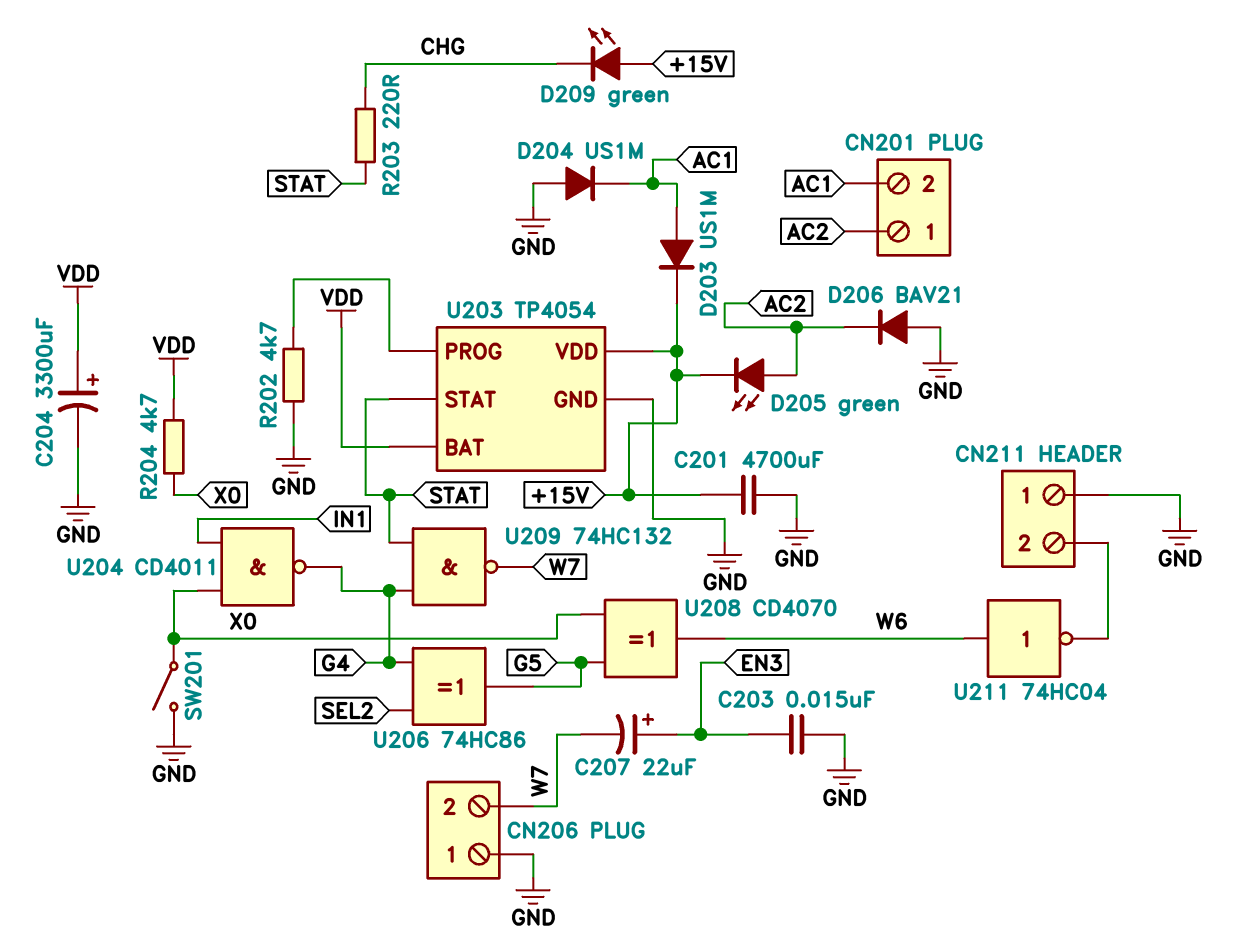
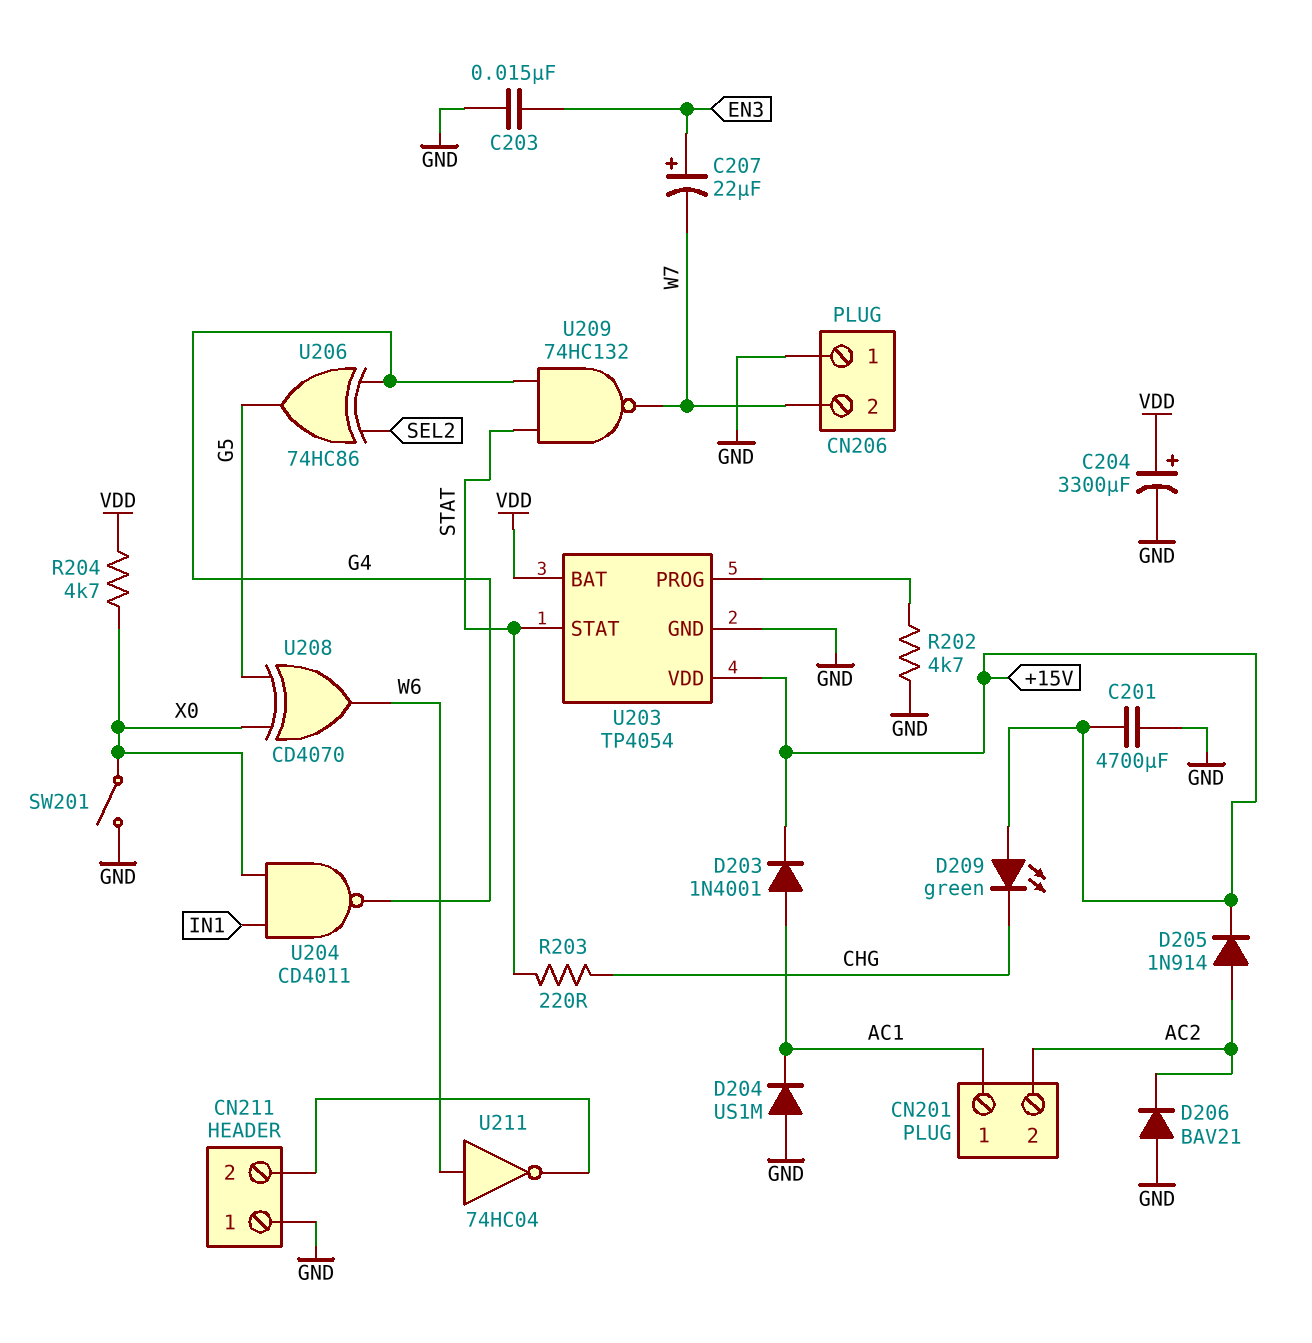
CN201 pin 1: AC2 -> AC1
CN201 pin 2: AC1 -> AC2
D203: diode US1M (A AC1, K +15V) -> diode 1N4001 (A AC1, K +15V)
D205: LED green (A AC2, K +15V) -> diode 1N914 (A AC2, K +15V)

